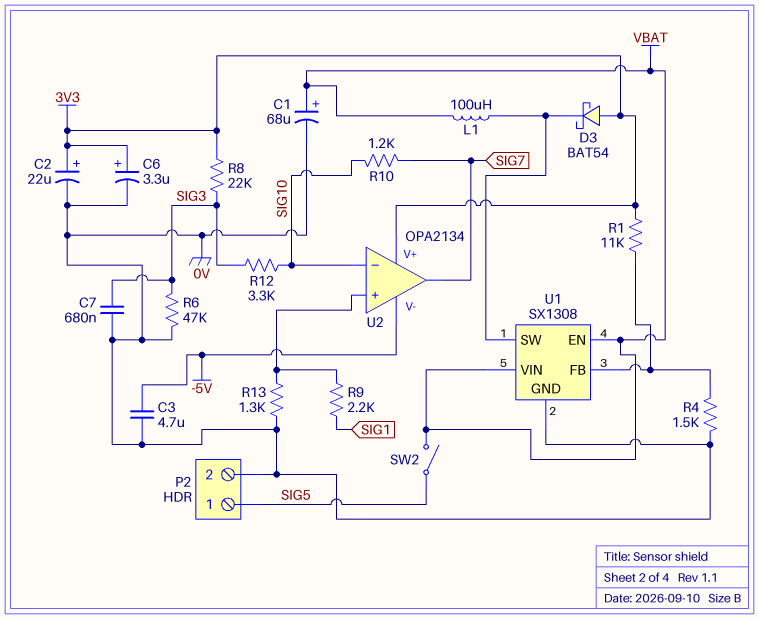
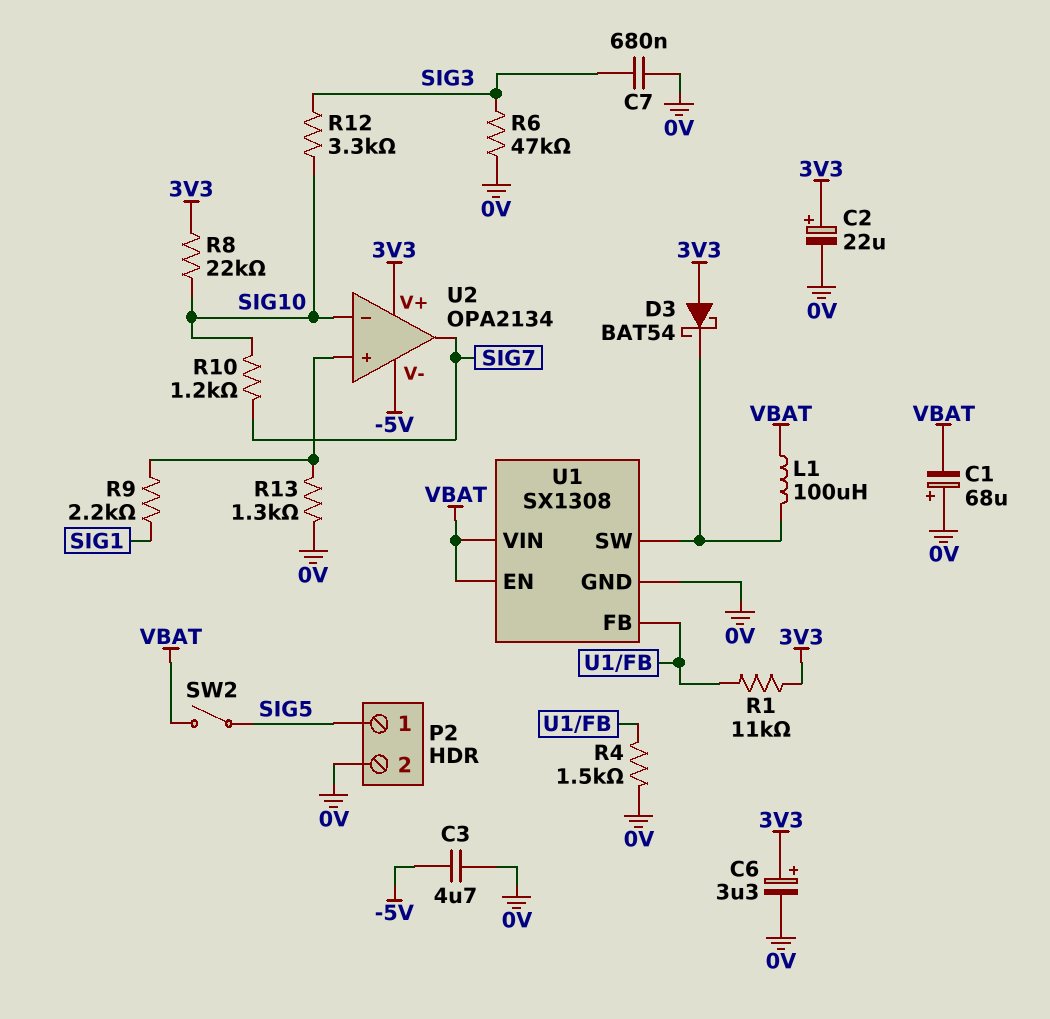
C1: 68uF (plus VBAT, minus 0V) -> 68uF (plus 0V, minus VBAT)
R8: 22k (3V3, SIG3) -> 22k (3V3, SIG10)

